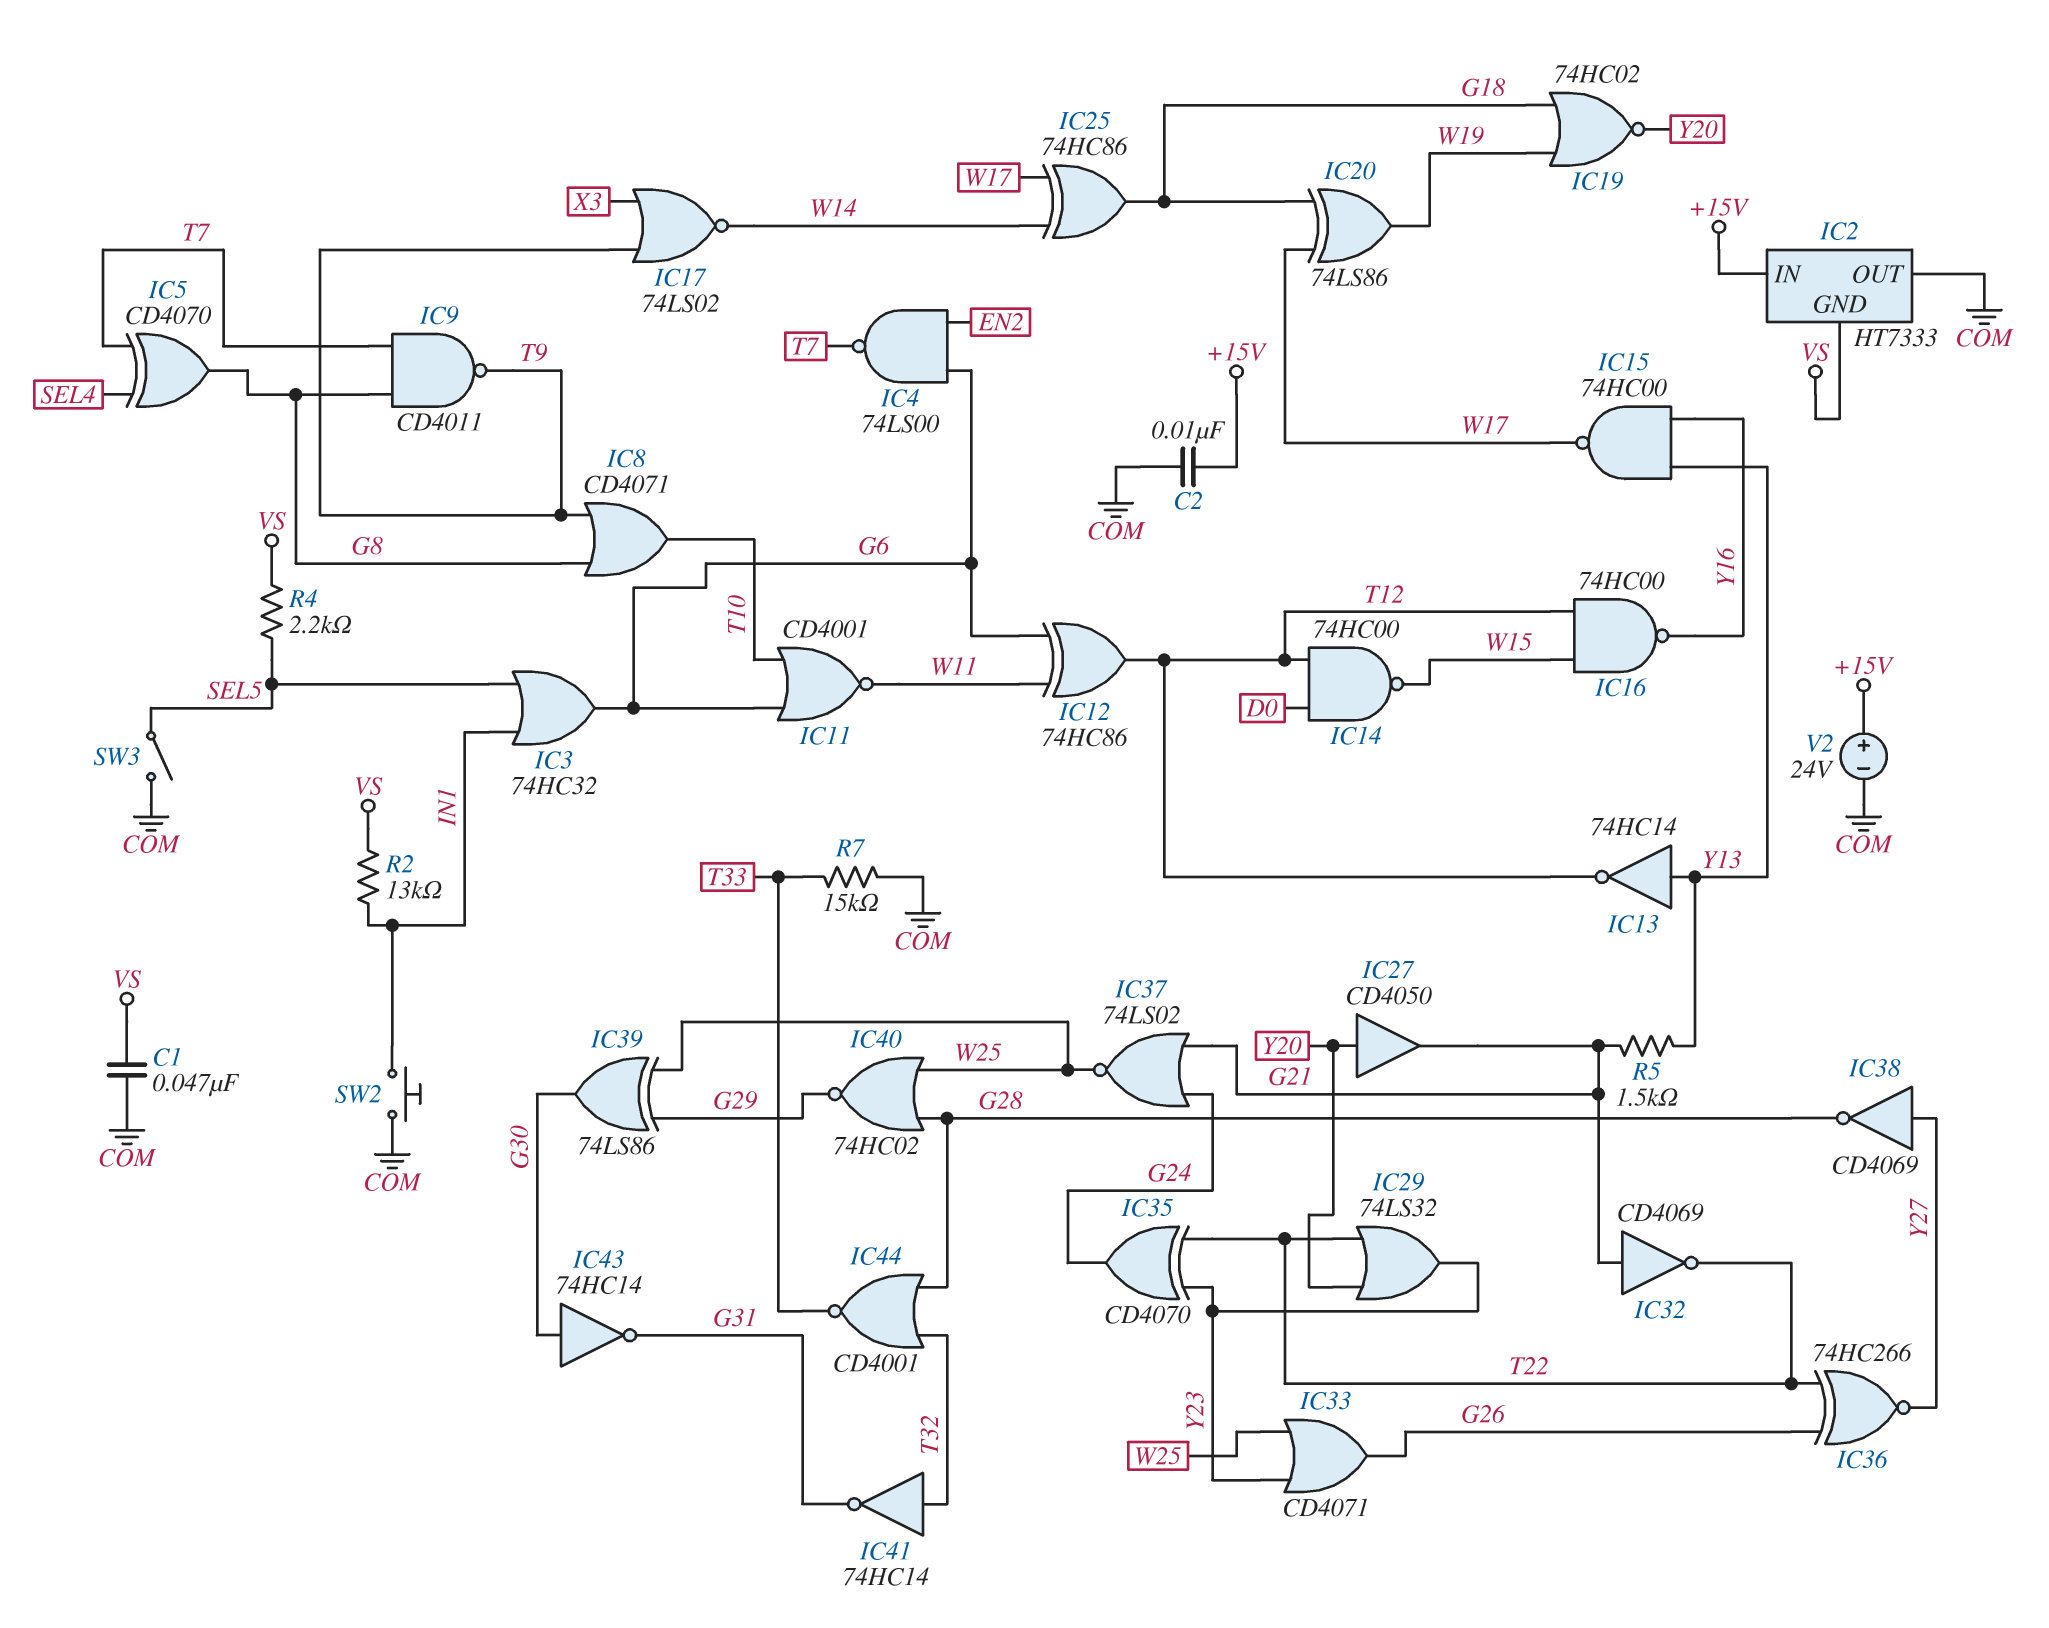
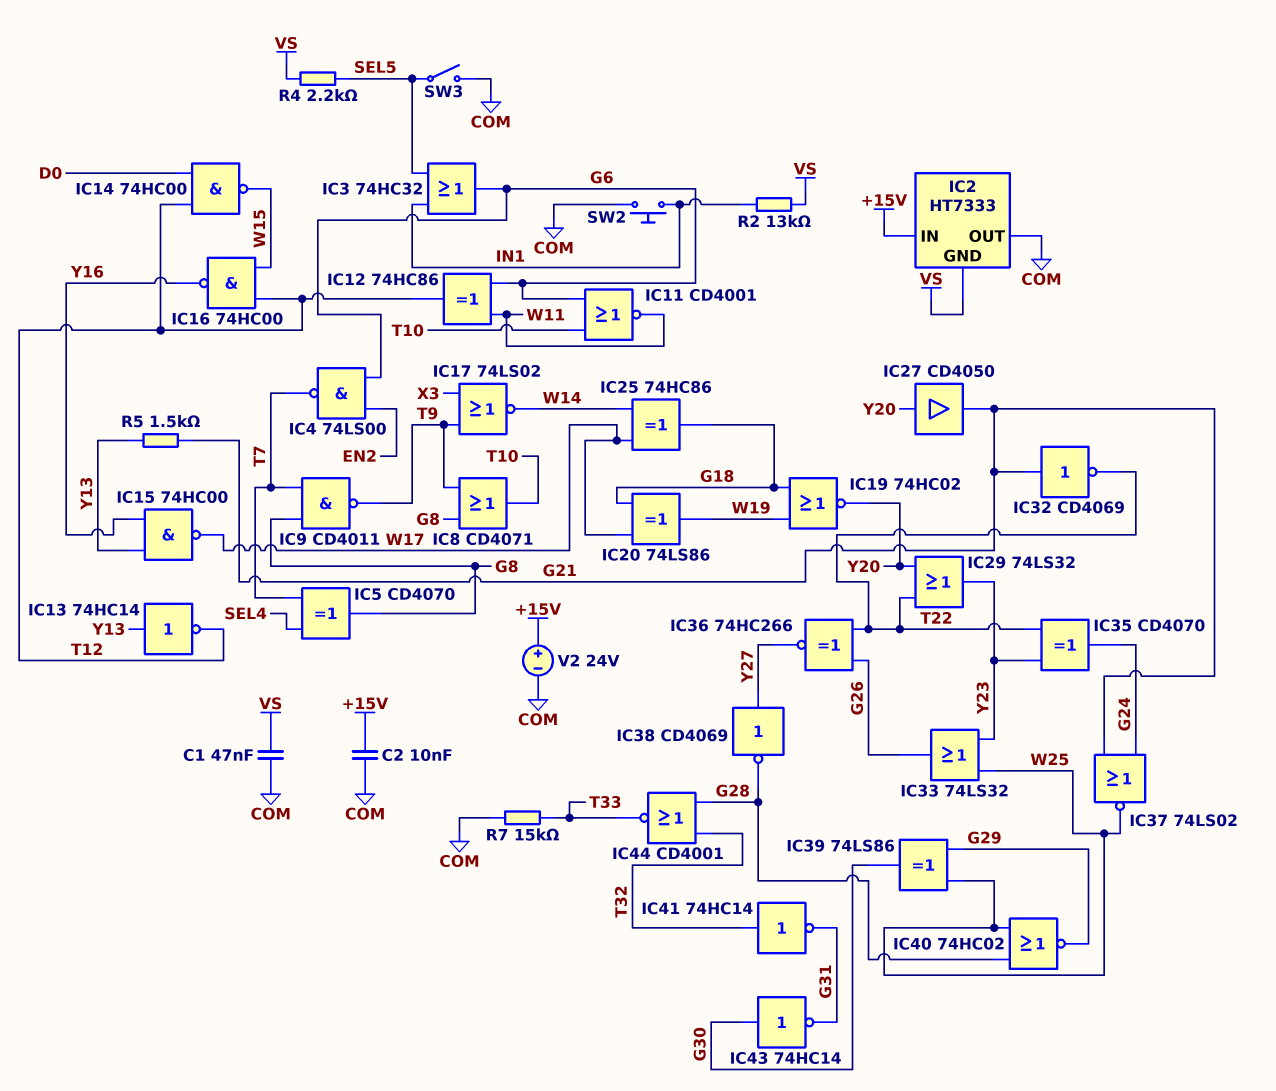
IC33: OR CD4071 (in W25, in Y23, out G26) -> OR 74LS32 (in W25, in Y23, out G26)

